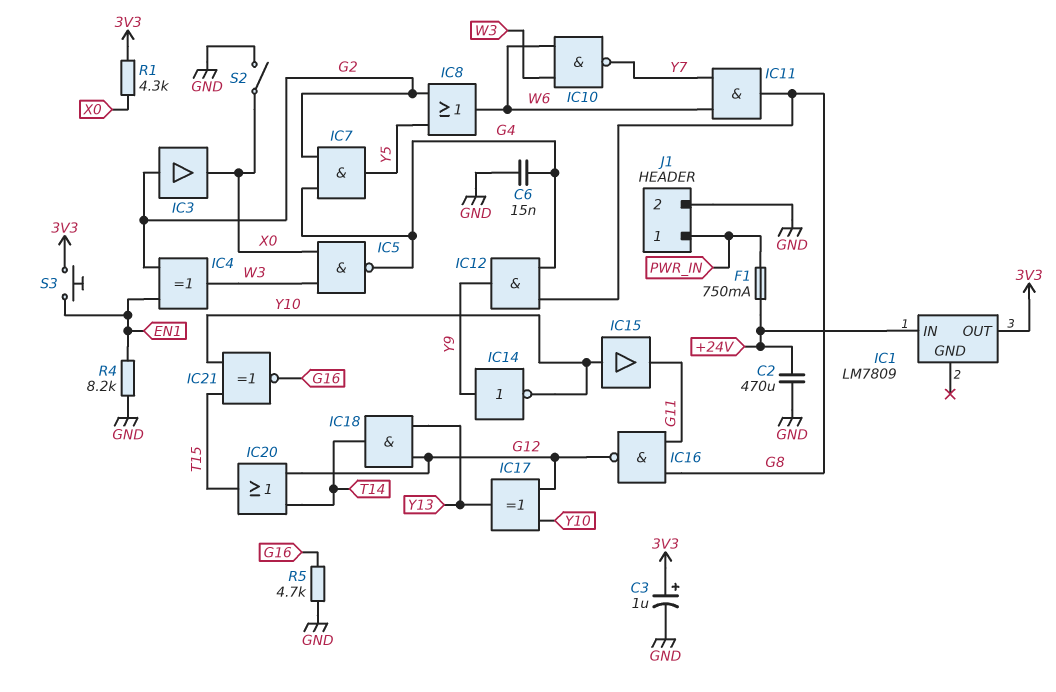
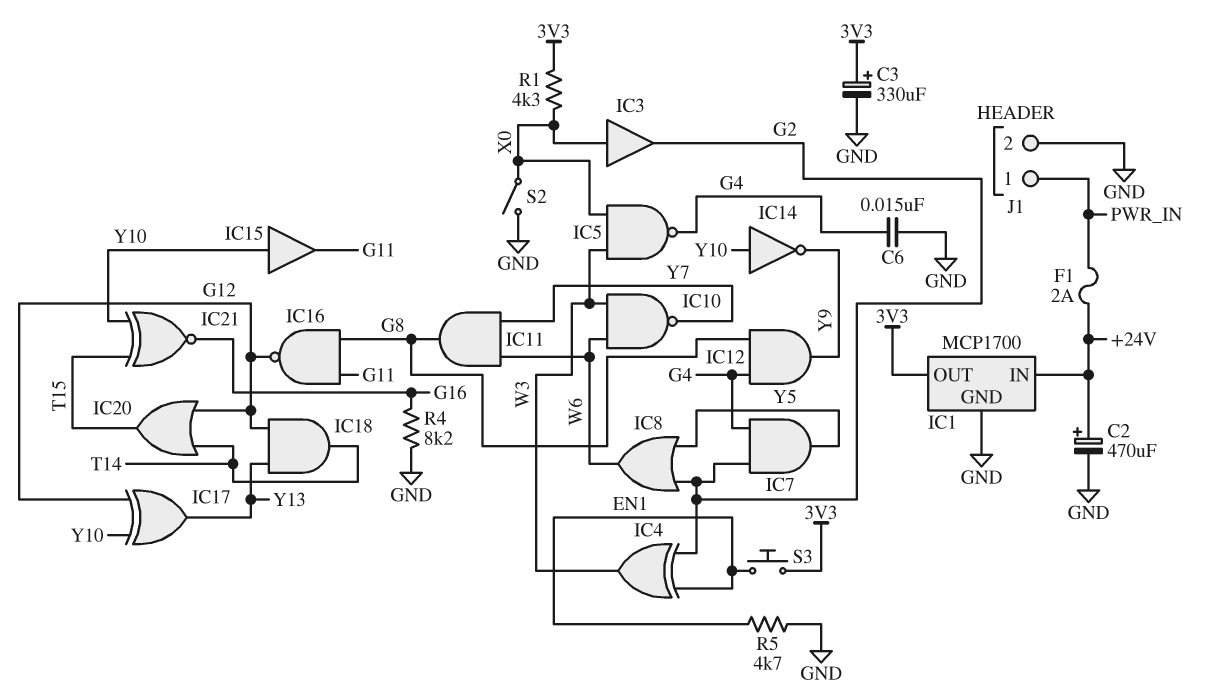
C2: 470uF (+24V, GND) -> 470uF (plus +24V, minus GND)
C3: 1uF (plus 3V3, minus GND) -> 330uF (plus 3V3, minus GND)
F1: 750mA (+24V, PWR_IN) -> 2A (+24V, PWR_IN)
IC1: LM7809 -> MCP1700
IC1 pin GND: none -> GND
IC3: buffer (in G2, out X0) -> buffer (in X0, out G2)
IC14: NOT (in Y9, out Y10) -> NOT (in Y10, out Y9)
R4: 8.2k (EN1, GND) -> 8.2k (G16, GND)
R5: 4.7k (G16, GND) -> 4.7k (EN1, GND)

